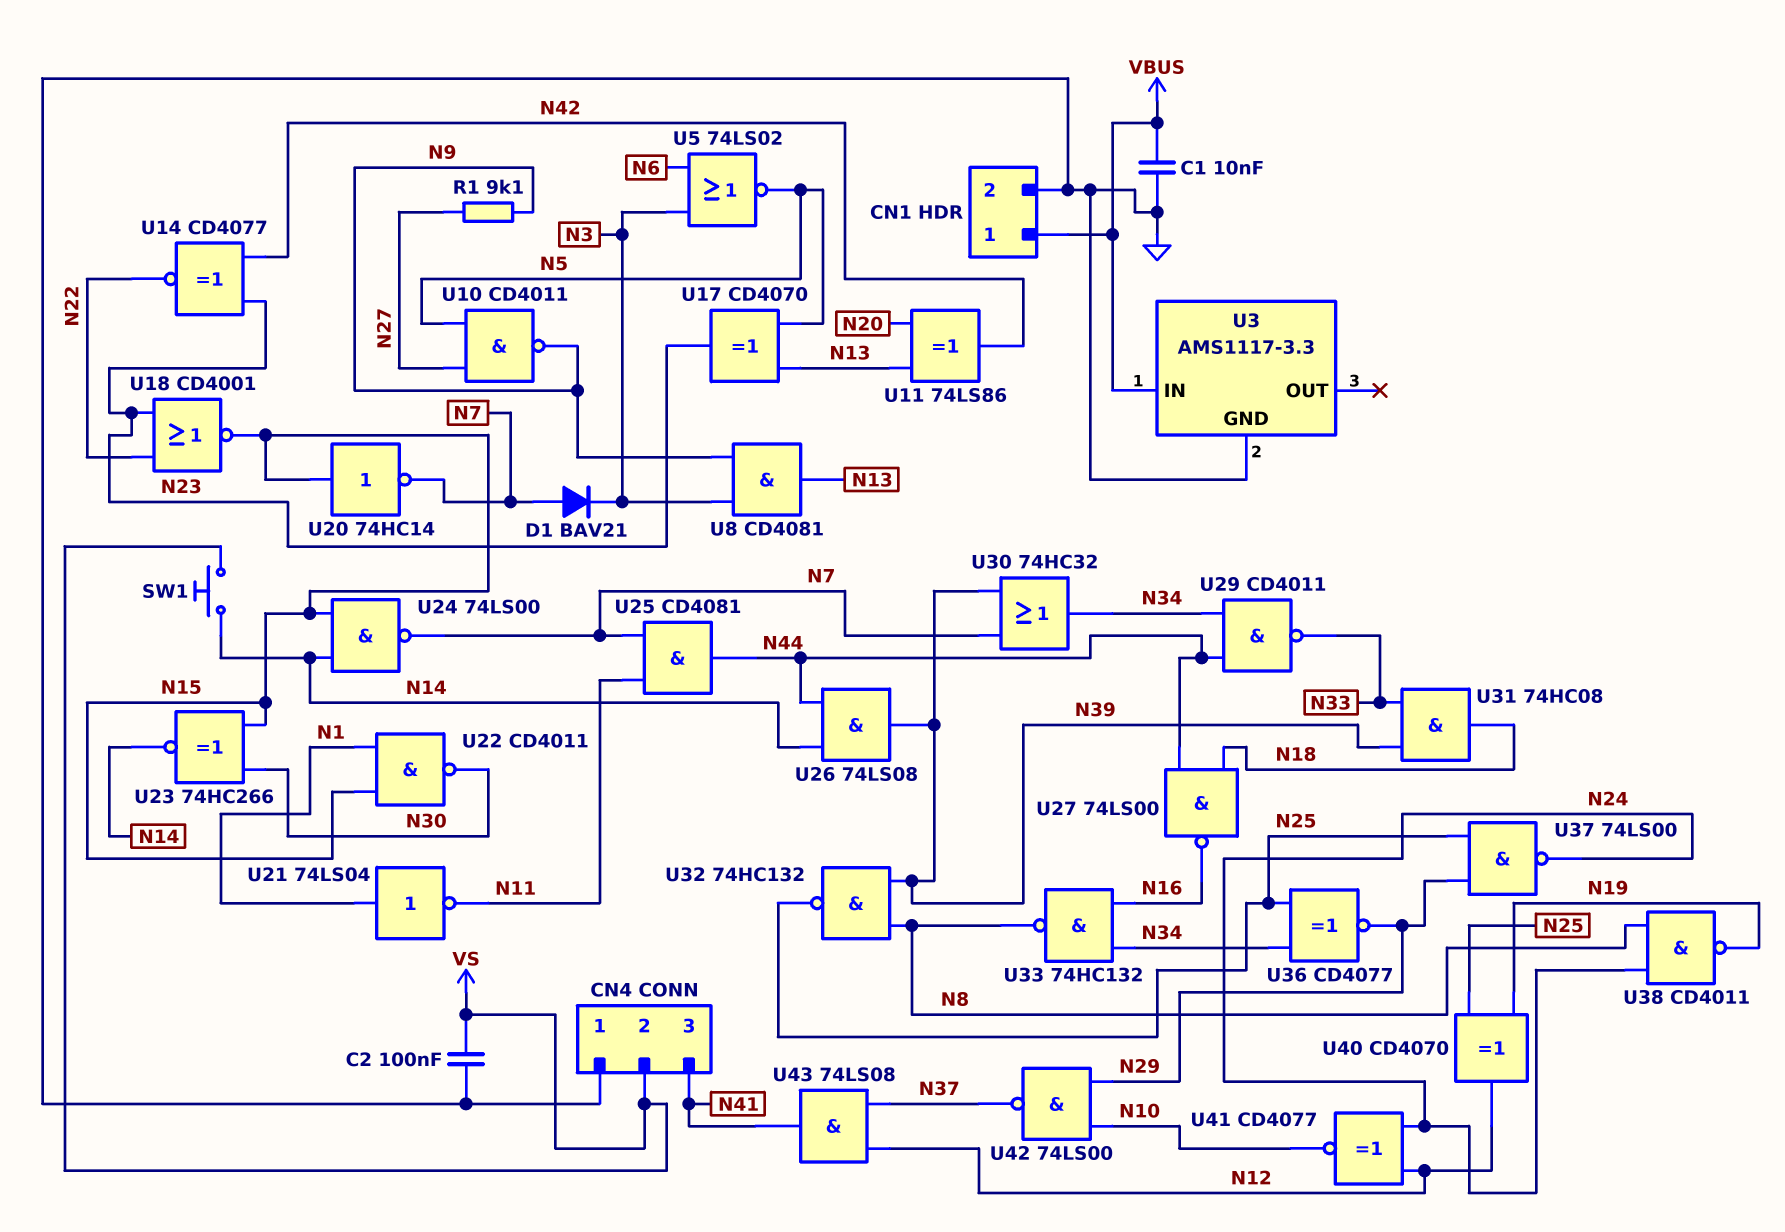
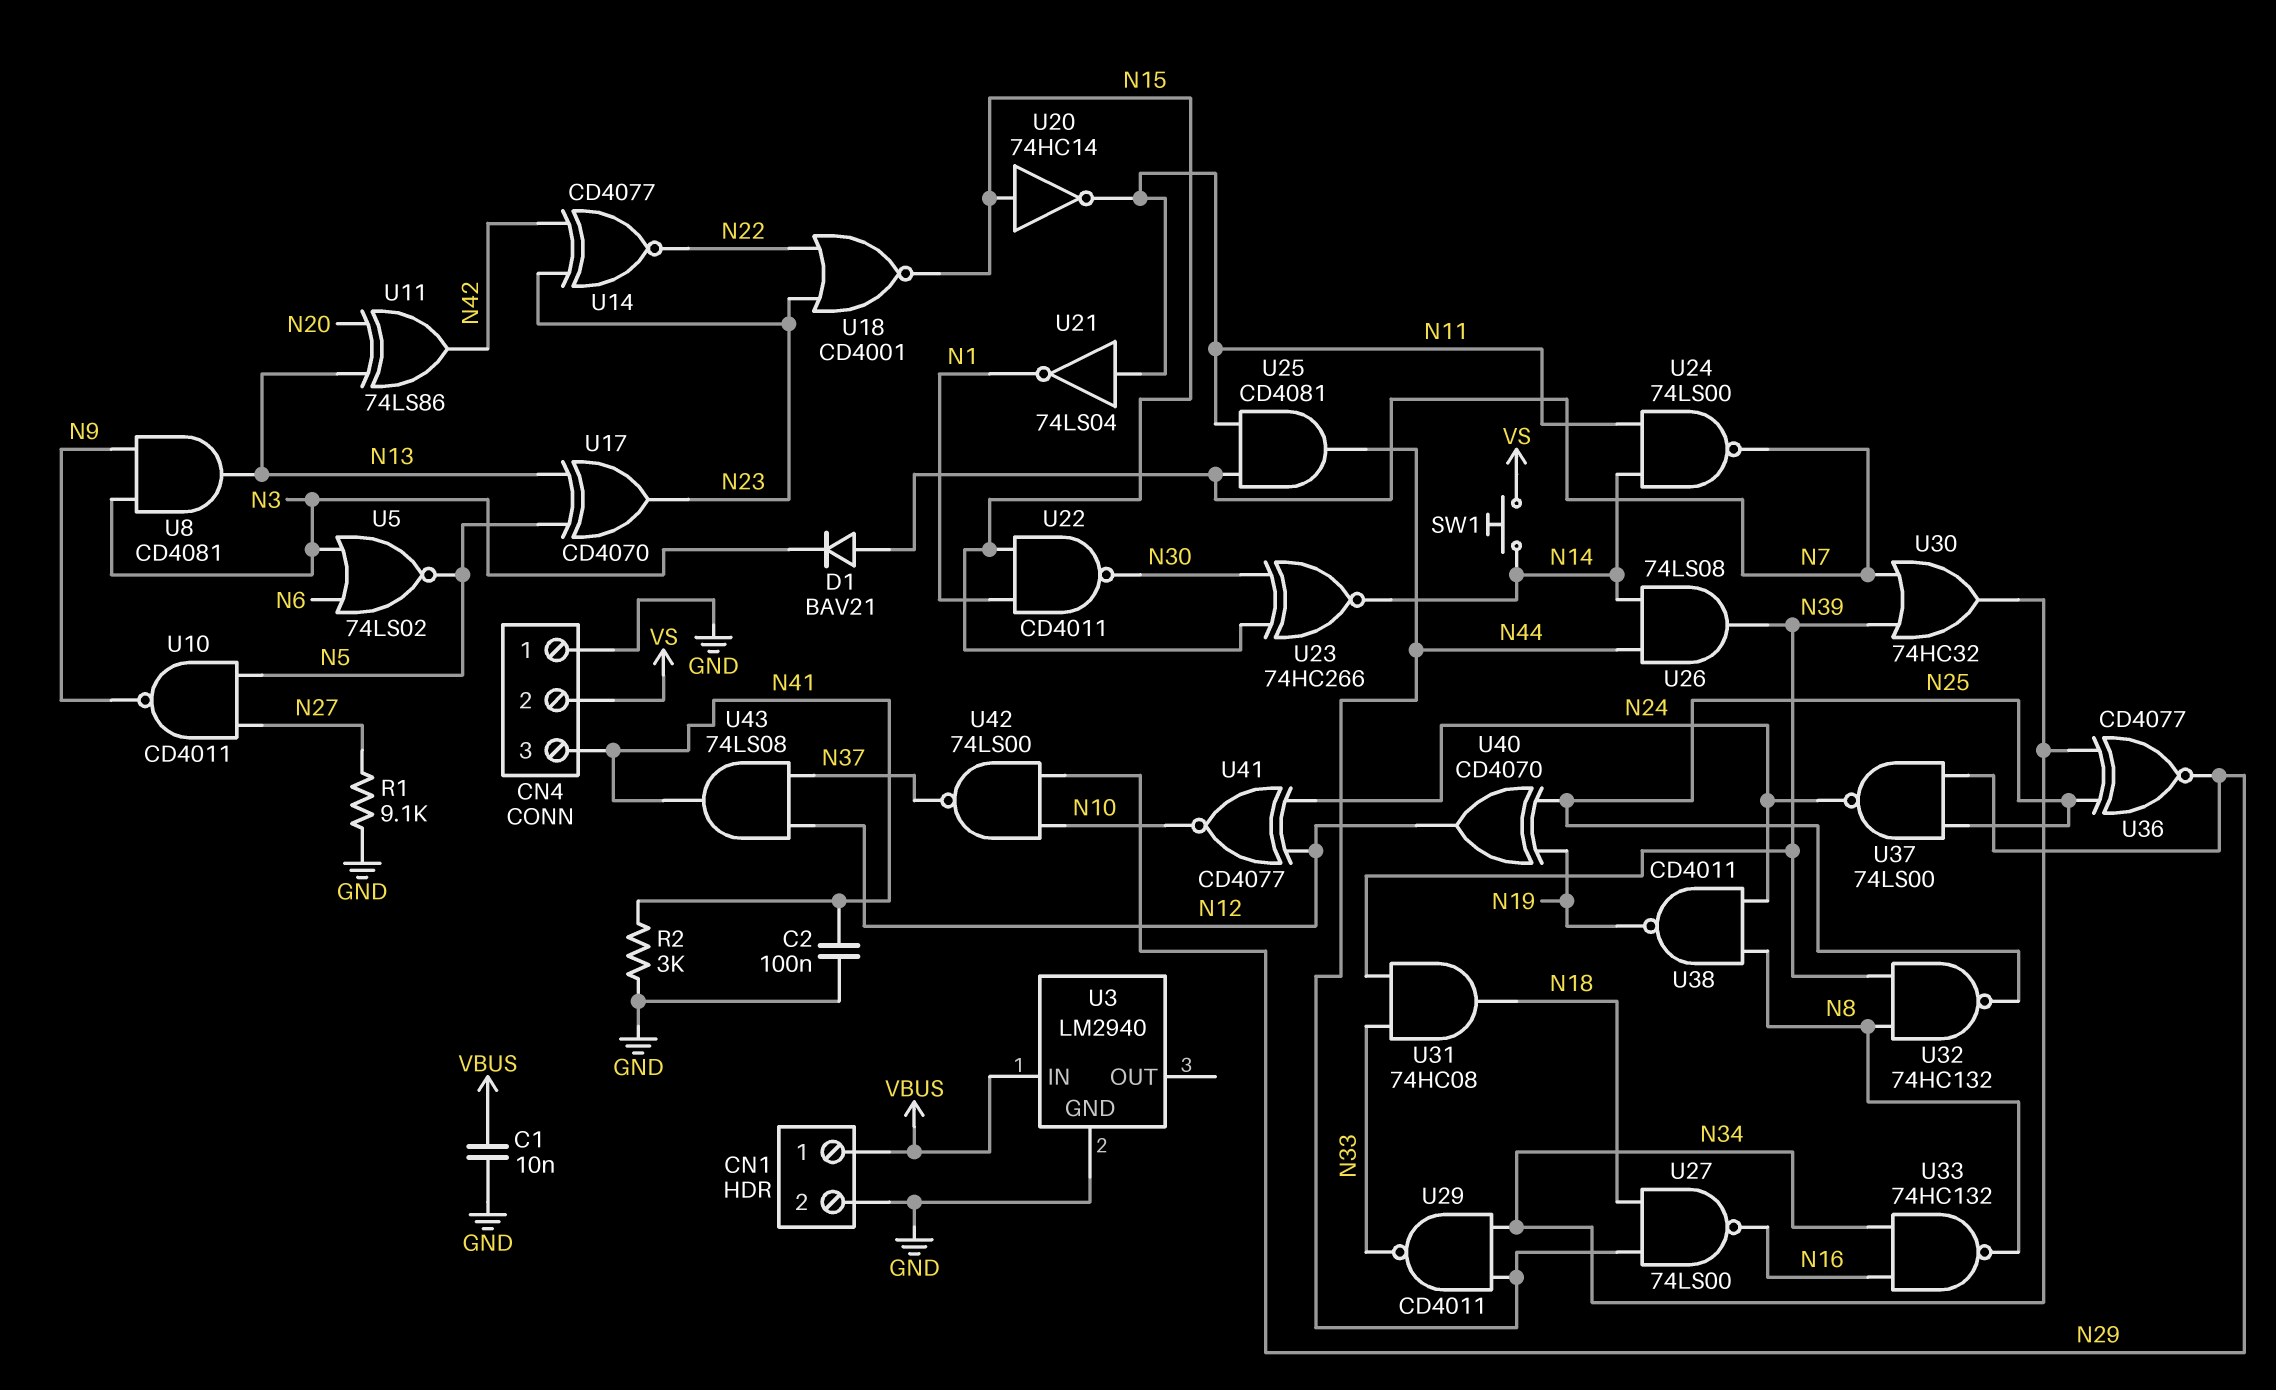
C2: 100nF (GND, VS) -> 100nF (GND, N41)
R1: 9.1k (N9, N27) -> 9.1k (GND, N27)
R2: none -> 3k (GND, N41)
U3: AMS1117-3.3 -> LM2940
U20: NOT 74HC14 (in N15, out N7) -> NOT 74HC14 (in N15, out N11)
U21: NOT 74LS04 (in N1, out N11) -> NOT 74LS04 (in N11, out N1)
U24: NAND 74LS00 (in N14, in N15, out N7) -> NAND 74LS00 (in N11, in N14, out N7)

